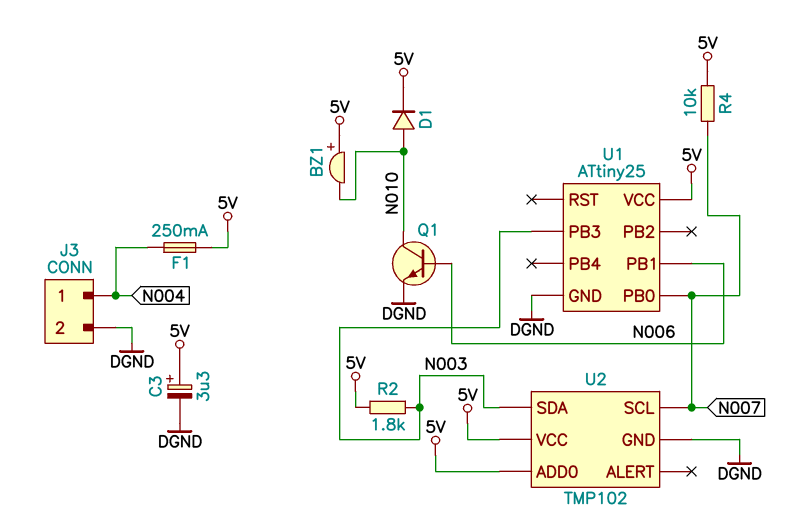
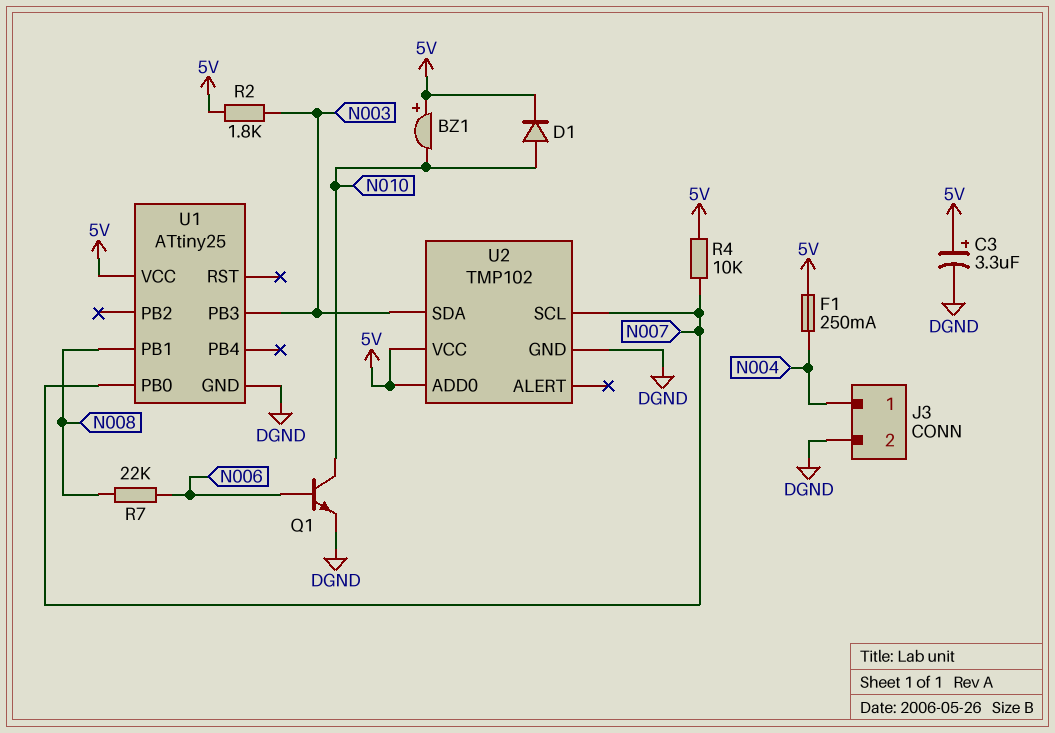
R7: none -> 22k (N006, N008)
U1 pin PB1: N006 -> N008

